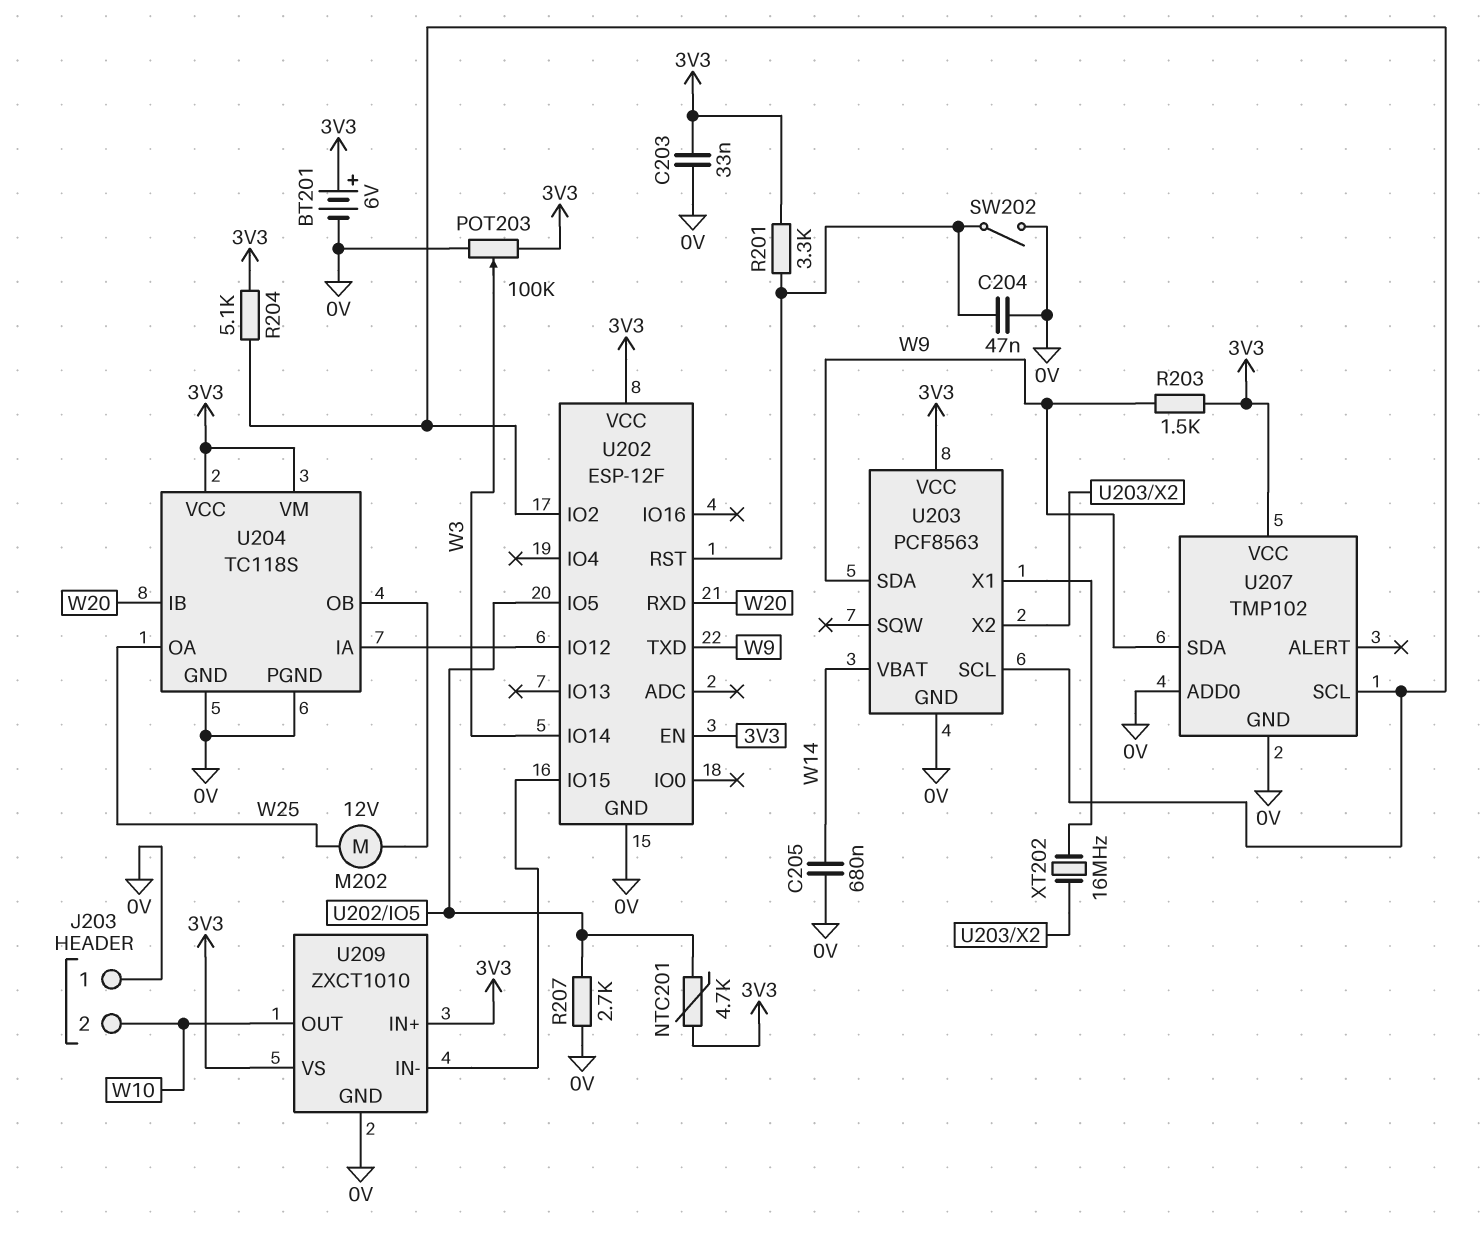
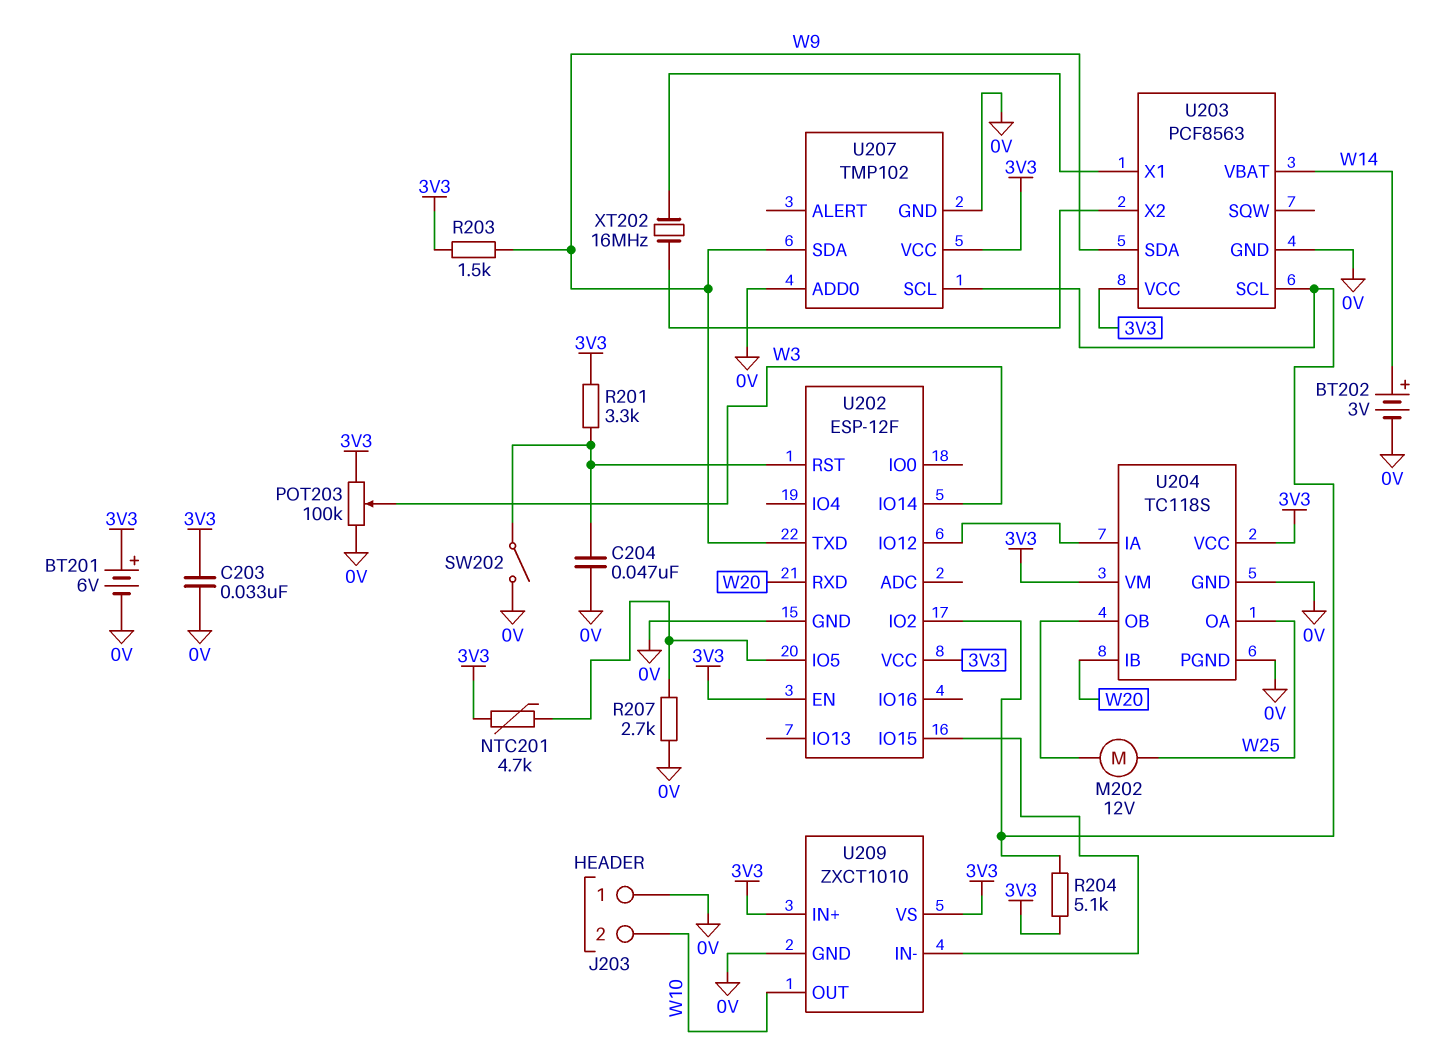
BT202: none -> 3V (plus W14, minus 0V)
C205: 680nF (0V, W14) -> none

